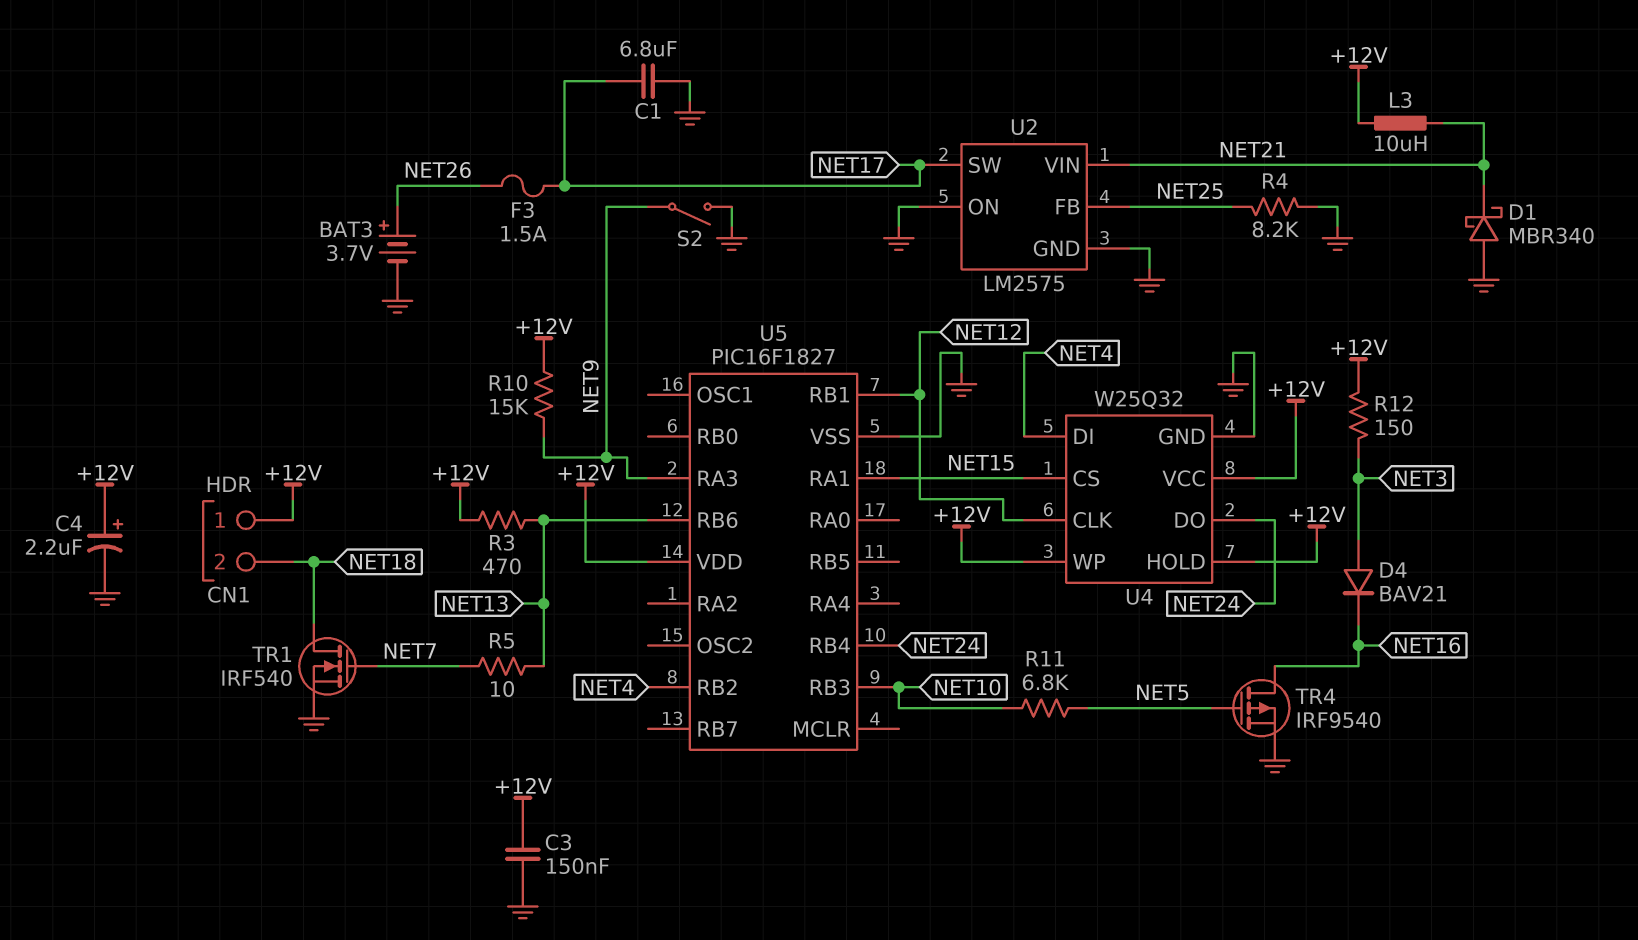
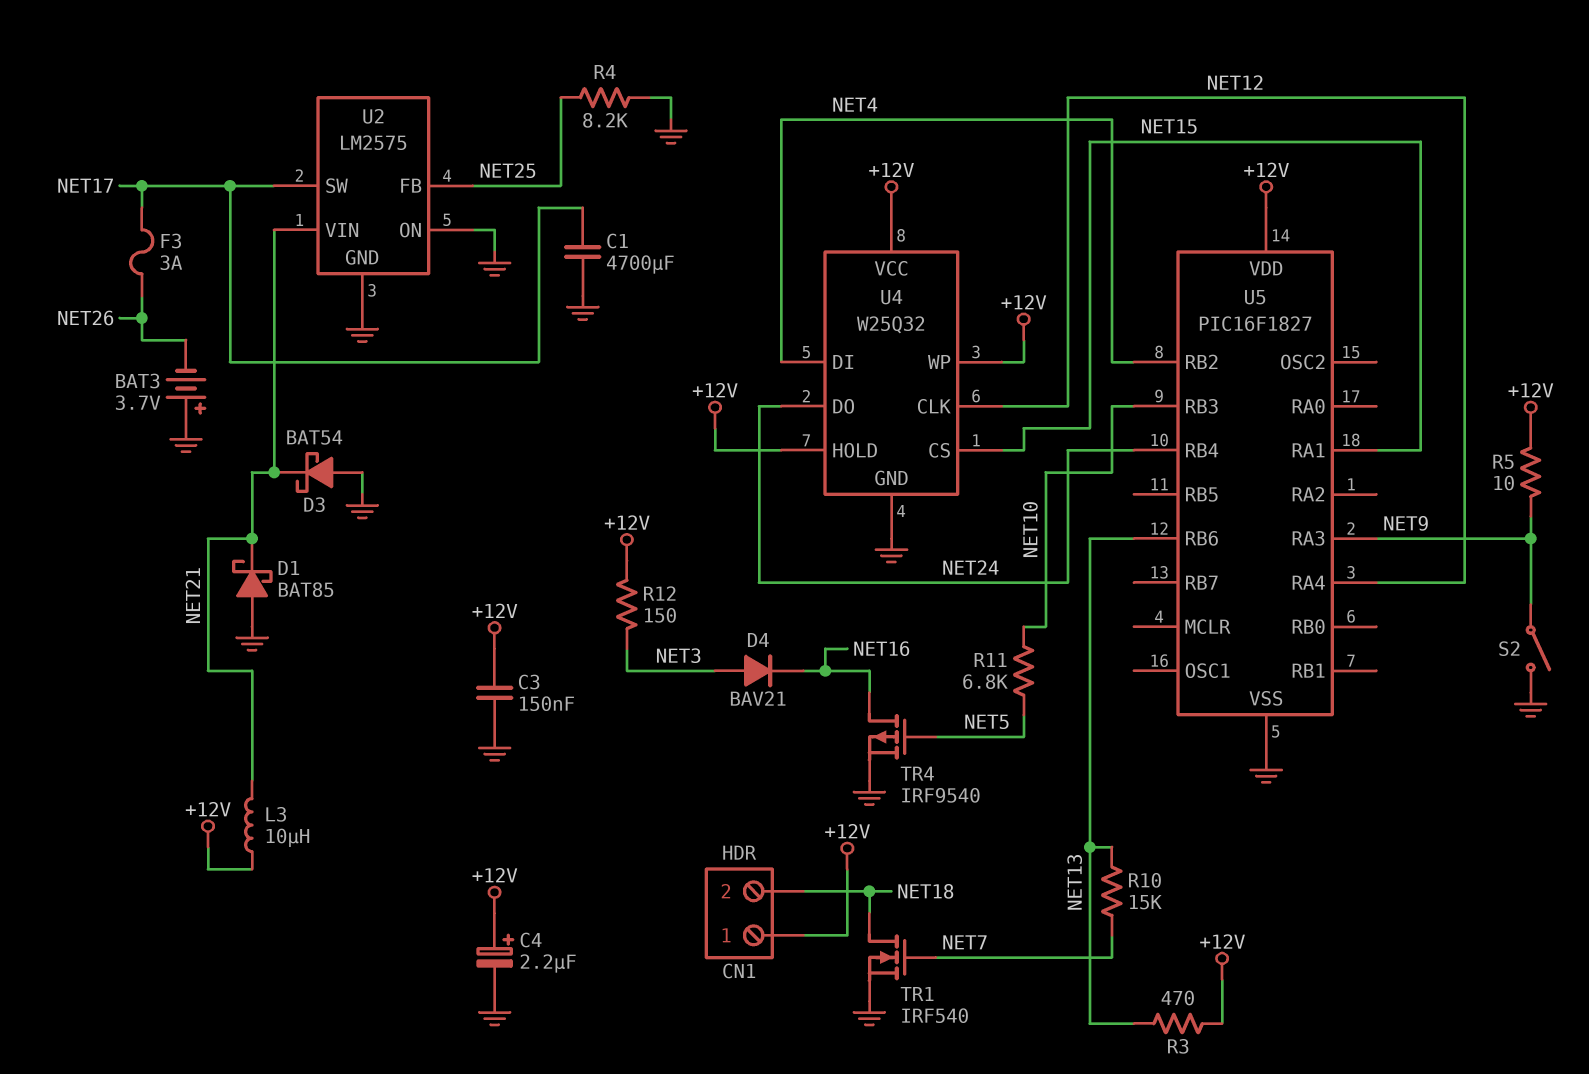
BAT3: 3.7V (plus NET26, minus GND) -> 3.7V (plus GND, minus NET26)
C1: 6.8uF (GND, NET17) -> 4700uF (GND, NET17)
D1: schottky MBR340 (A GND, K NET21) -> schottky BAT85 (A GND, K NET21)
D3: none -> schottky BAT54 (A GND, K NET21)
F3: 1.5A (NET17, NET26) -> 3A (NET17, NET26)
R5: 10 (NET7, NET13) -> 10 (+12V, NET9)
R10: 15k (+12V, NET9) -> 15k (NET7, NET13)
U5 pin RA4: none -> NET12
U5 pin RB1: NET12 -> none

